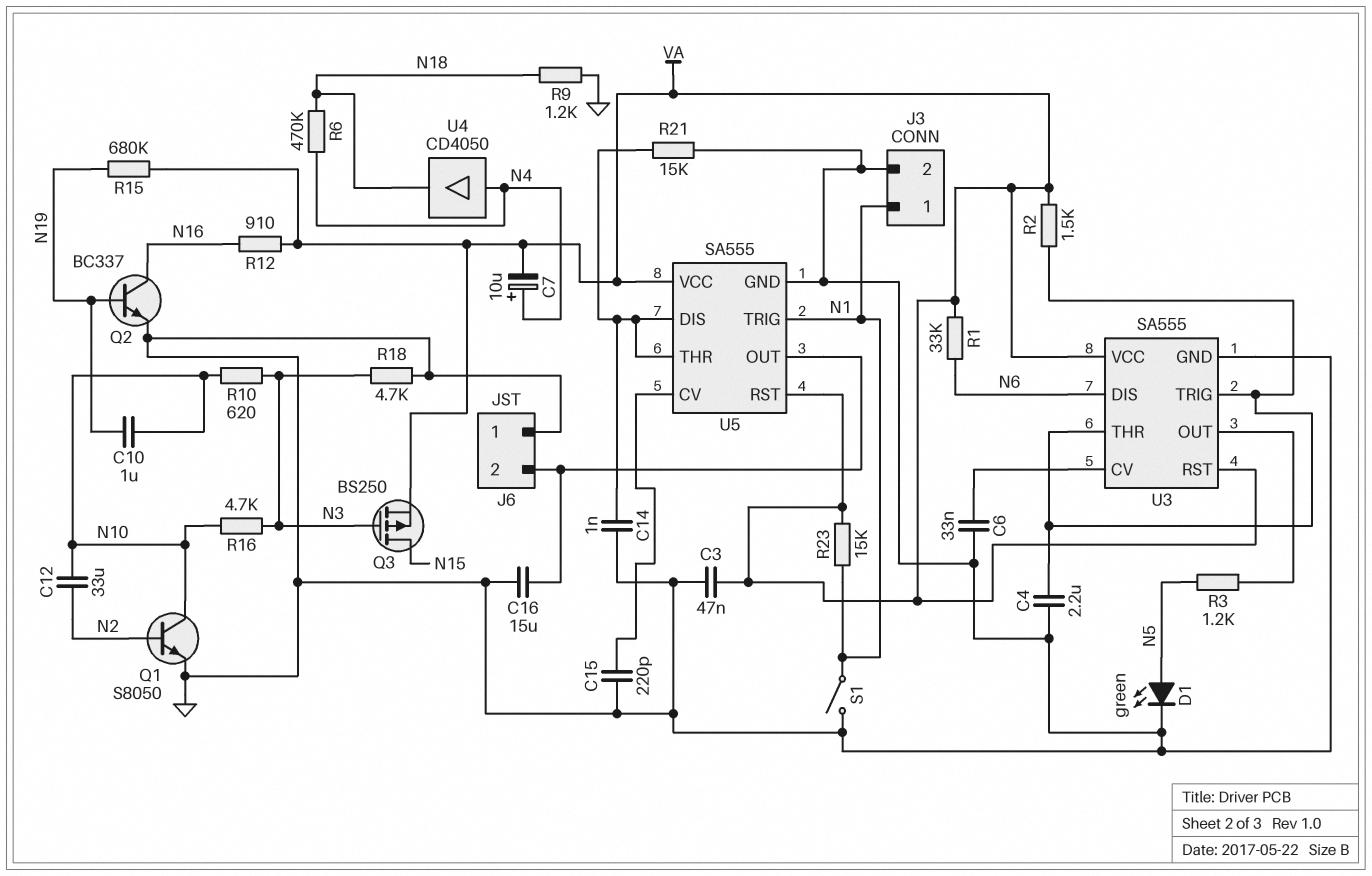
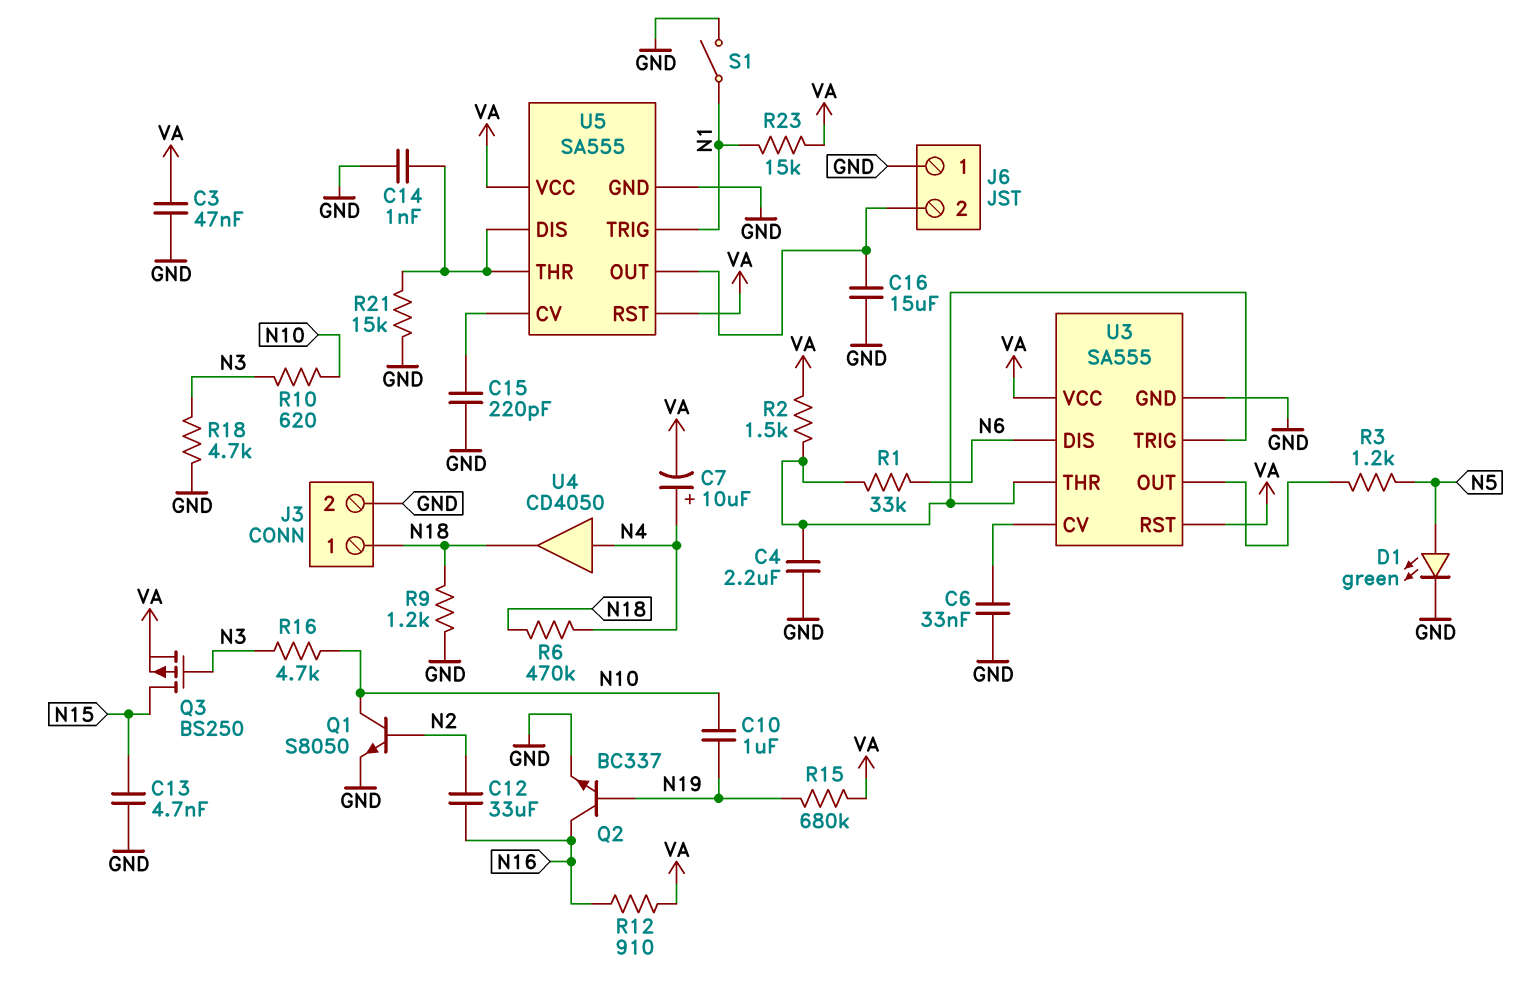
C12: 33uF (N2, N10) -> 33uF (N2, N16)
C13: none -> 4.7nF (GND, N15)
J3 pin 1: N1 -> N18
R1: 33k (N6, VA) -> 33k (N6, U3/THR)

